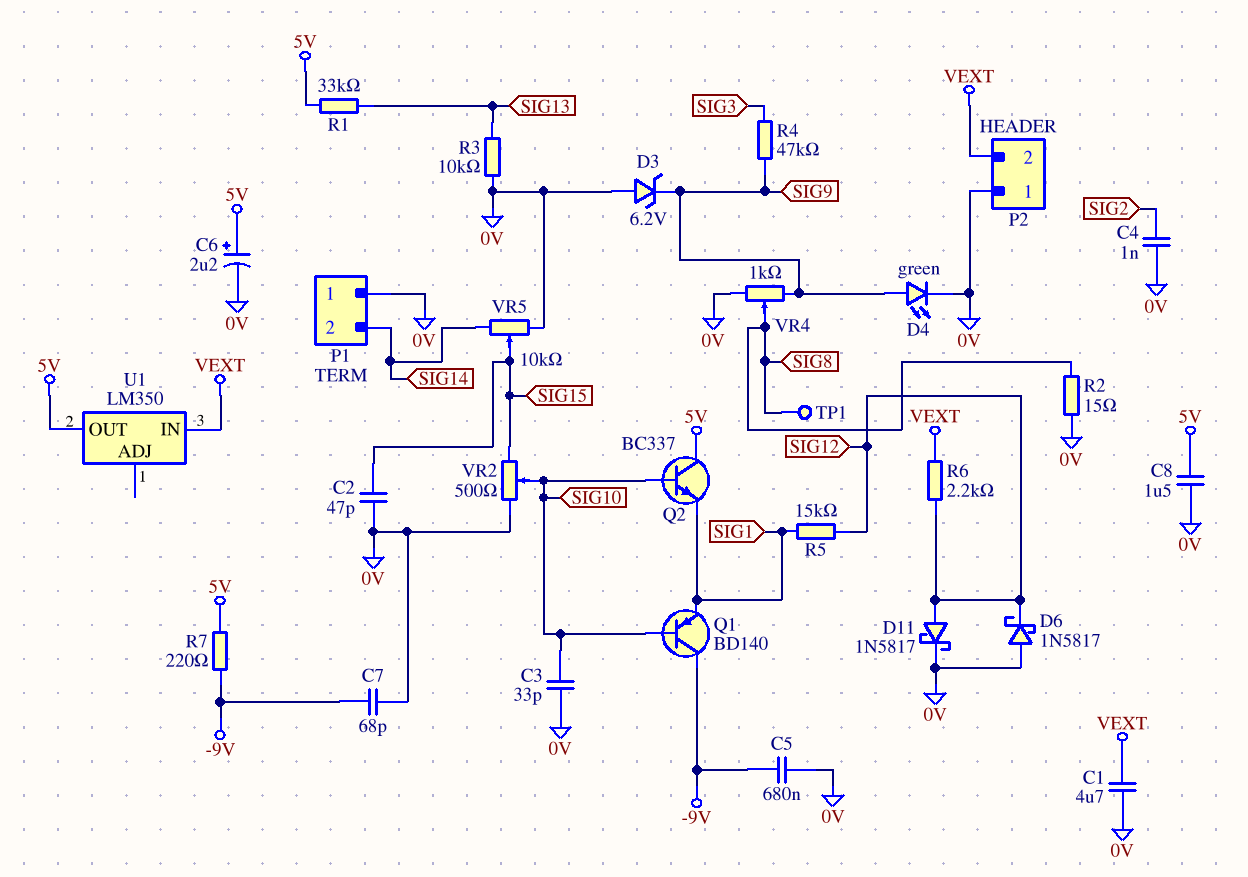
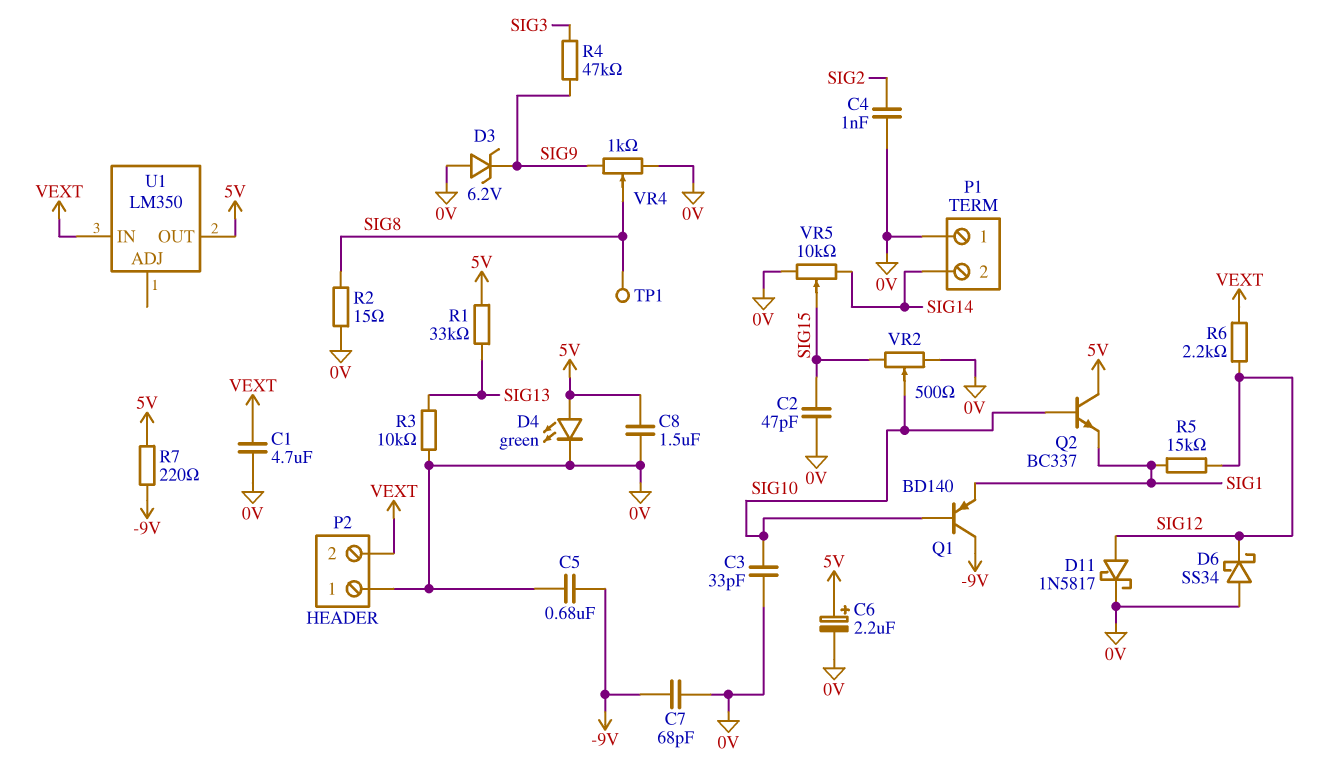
D4: LED green (A SIG9, K 0V) -> LED green (A 5V, K 0V)
D6: schottky 1N5817 (A 0V, K SIG12) -> schottky SS34 (A 0V, K SIG12)

